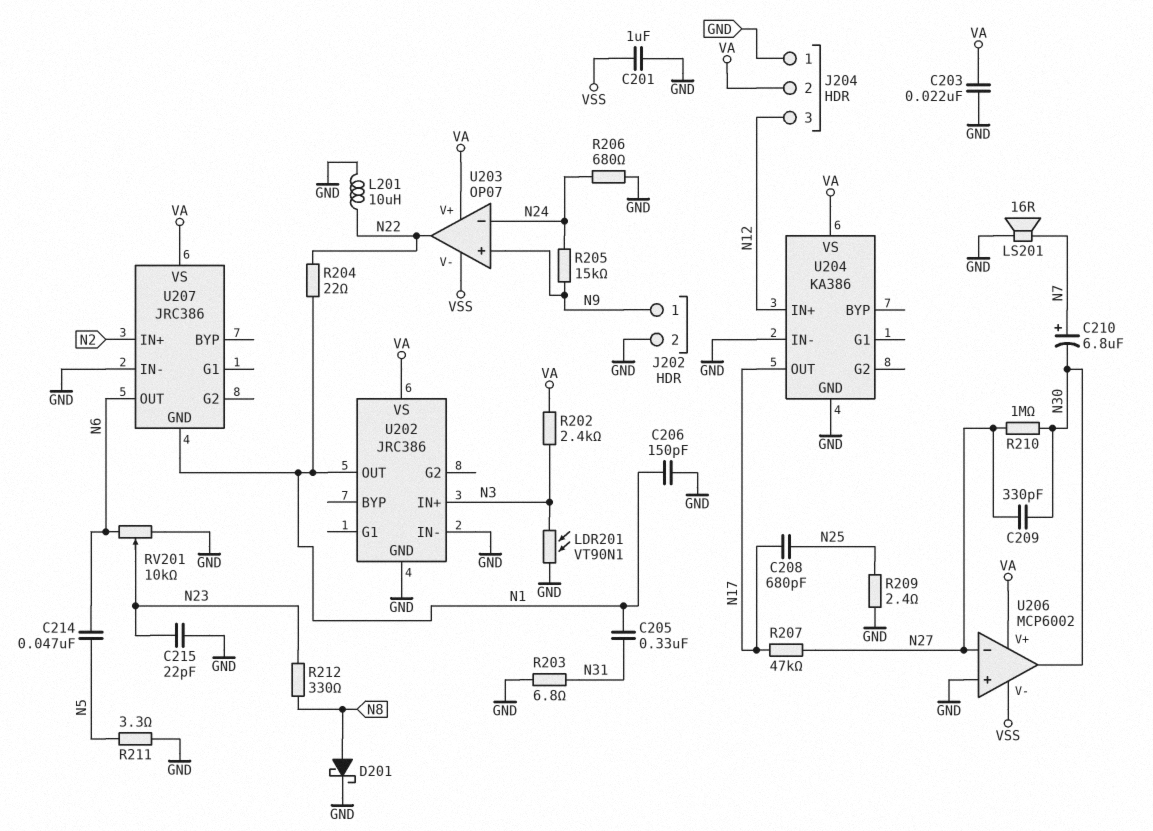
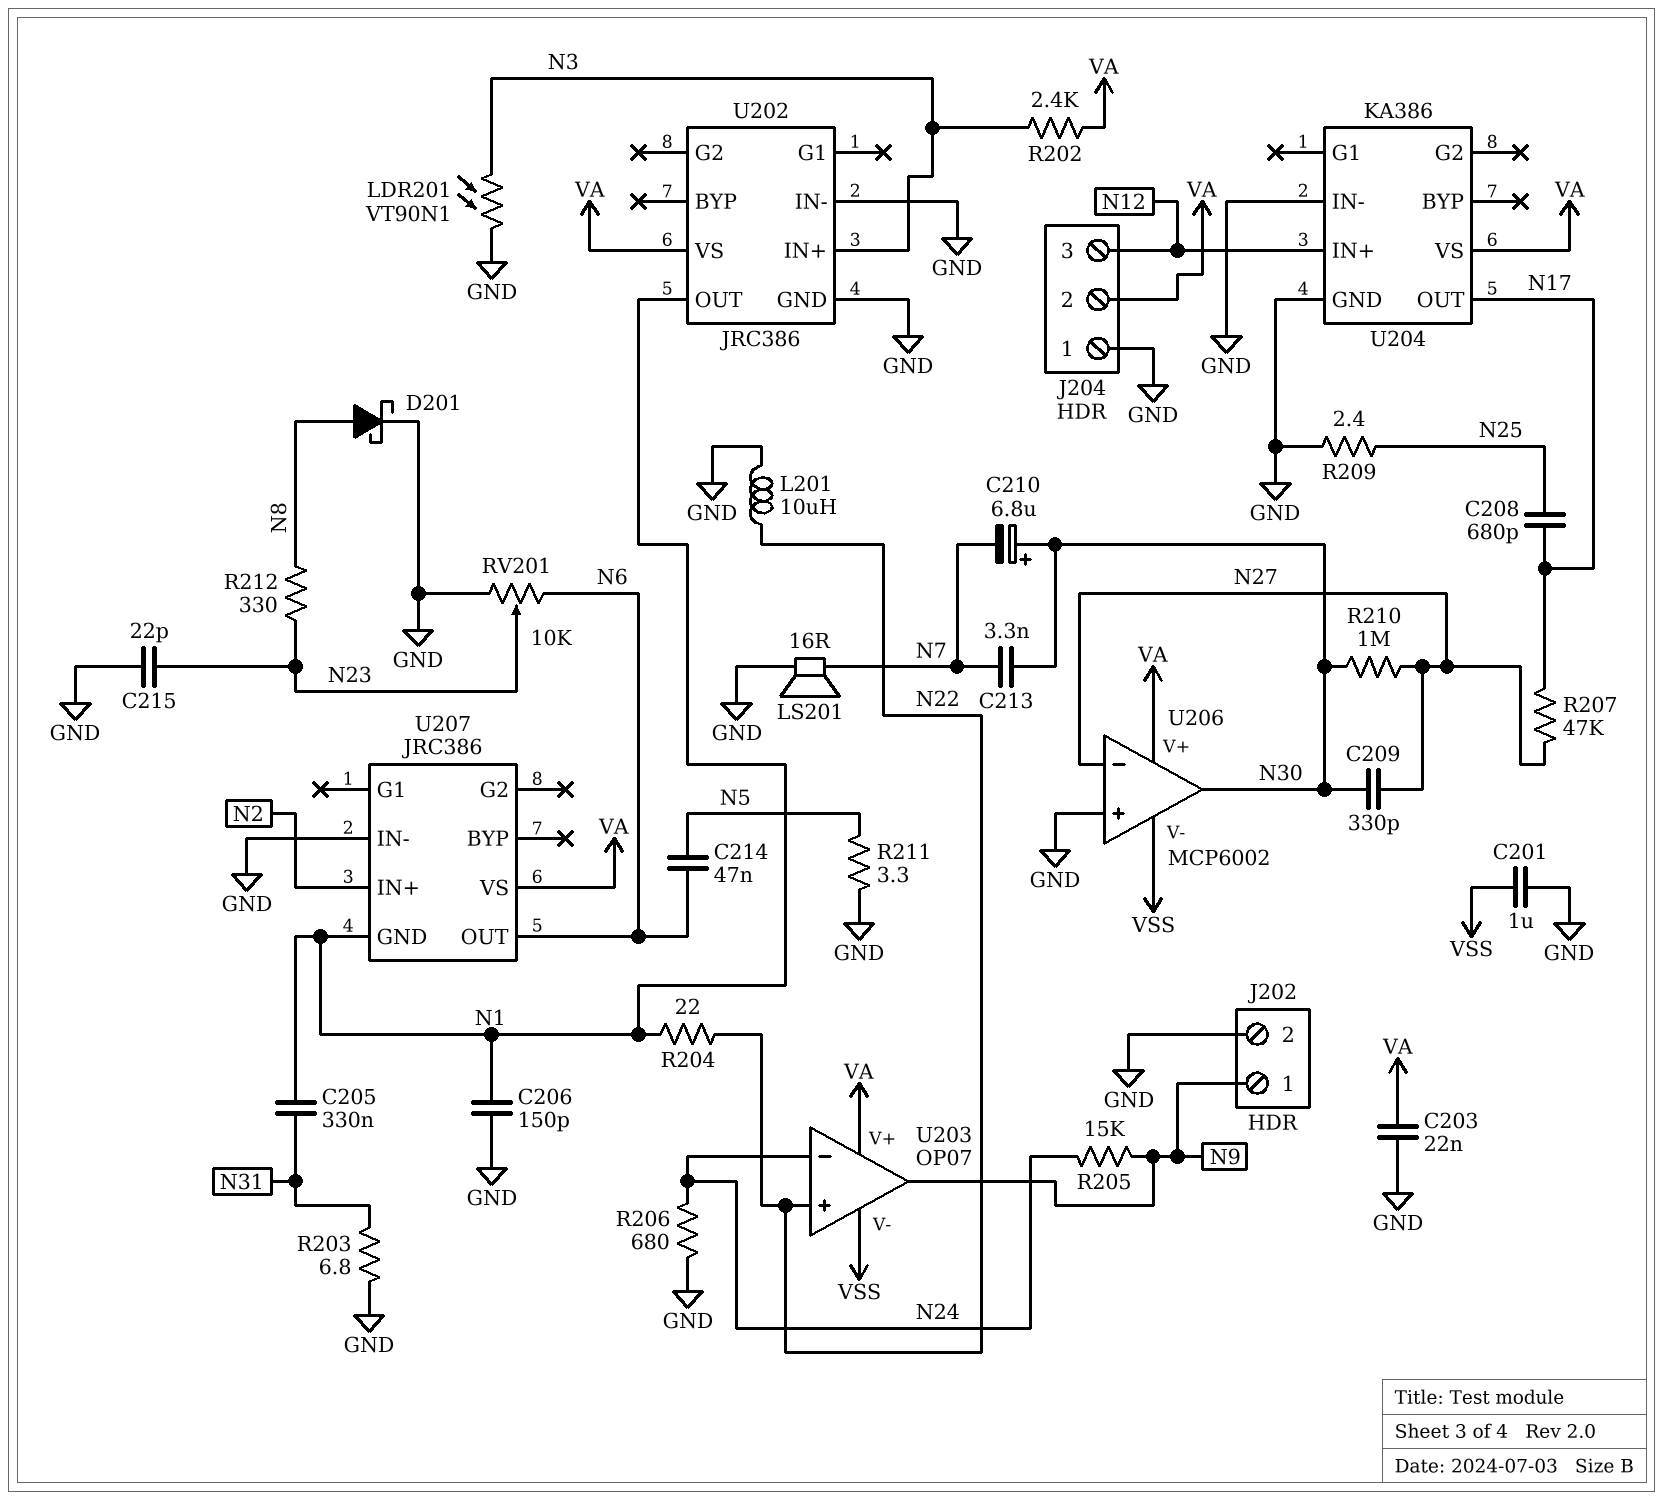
C210: 6.8uF (plus N7, minus N30) -> 6.8uF (plus N30, minus N7)
C213: none -> 3.3nF (N7, N30)
U203 pin in+: N9 -> N22
U203 pin out: N22 -> N9

